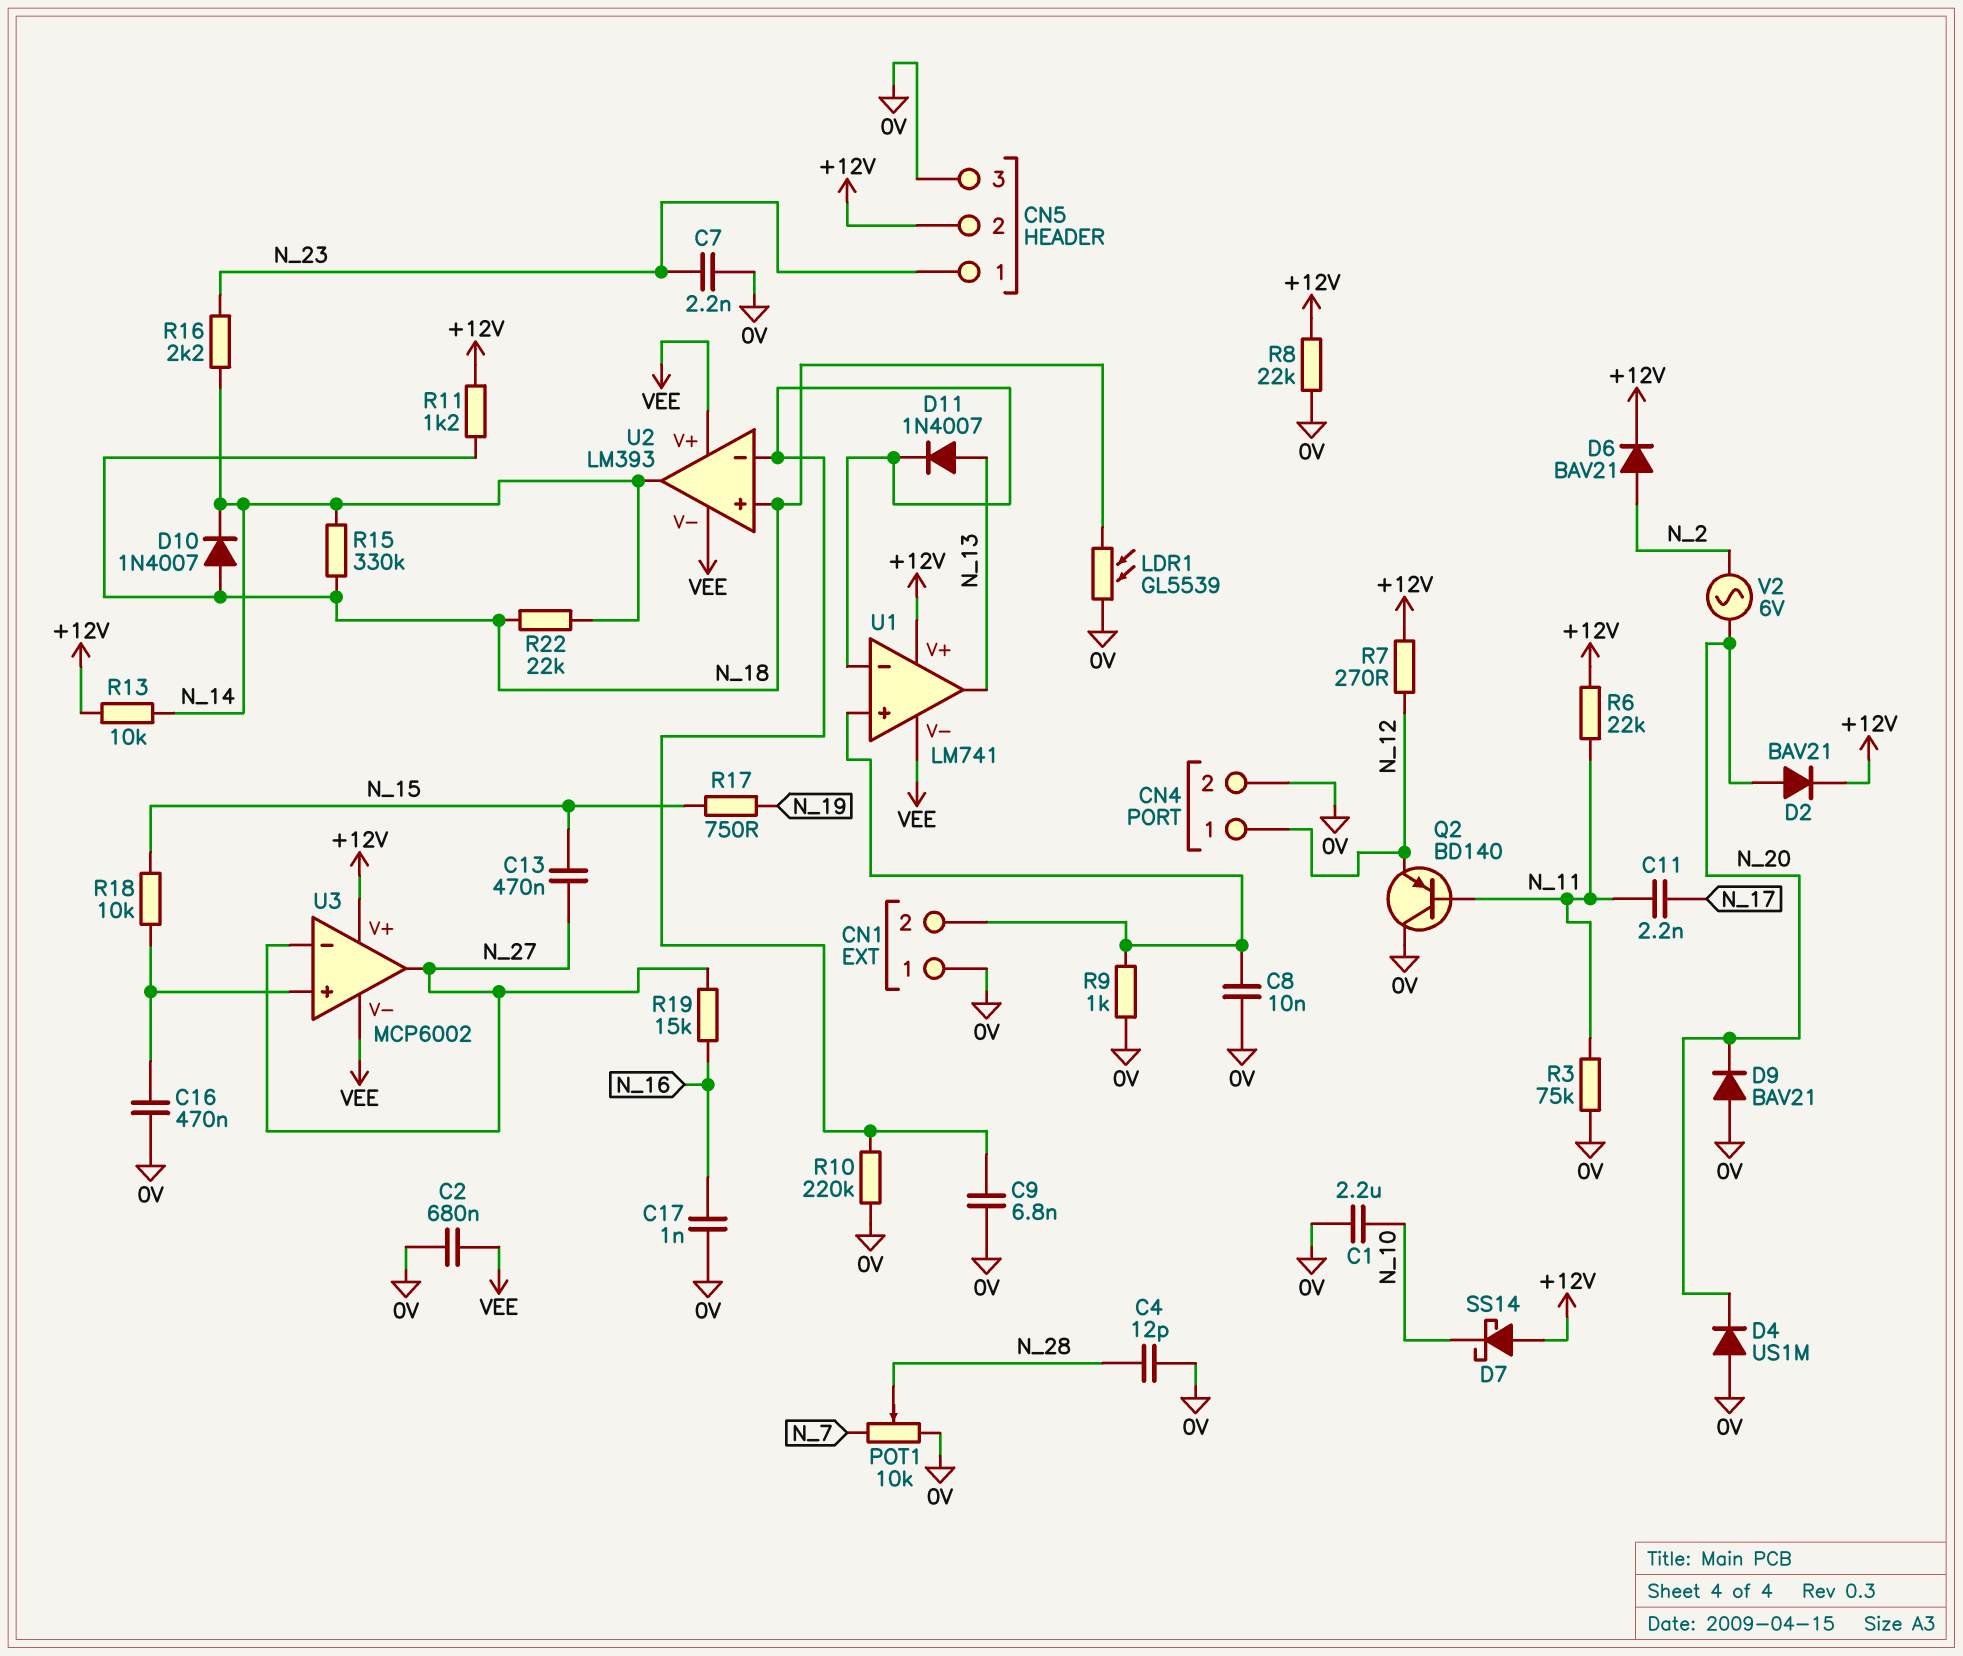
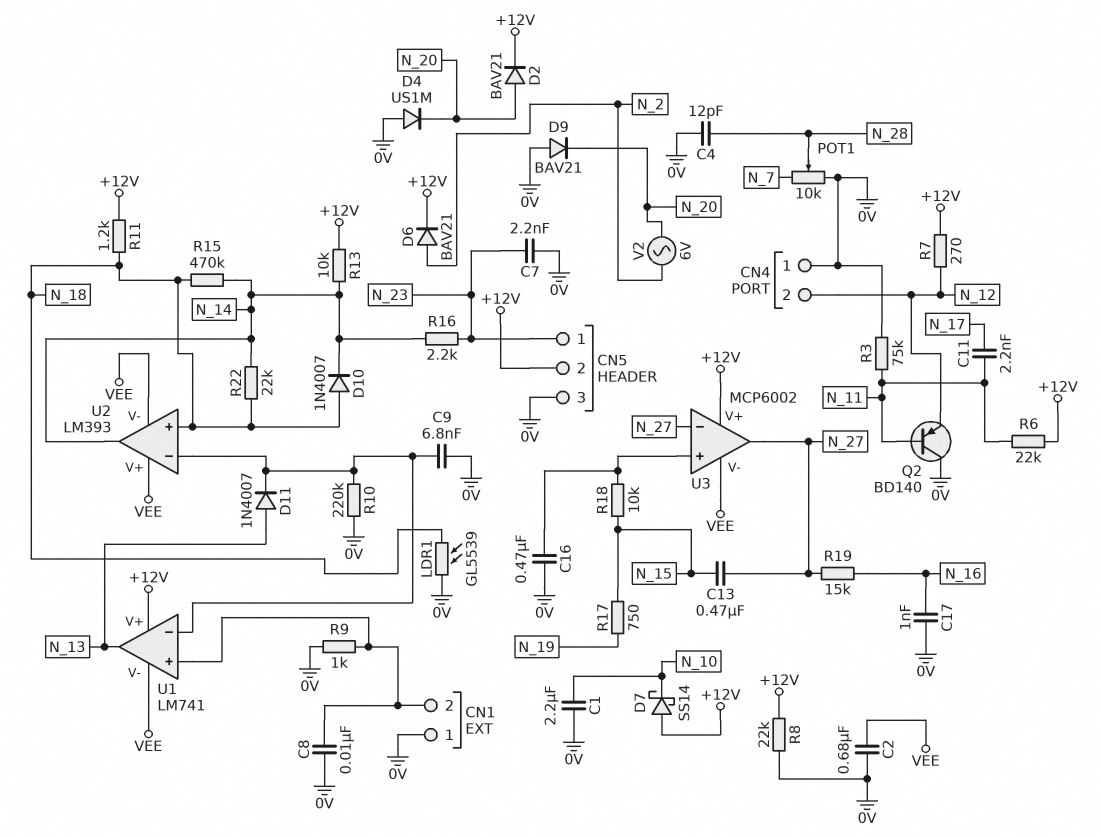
CN4 pin 1: N_12 -> 0V
CN4 pin 2: 0V -> N_12
R15: 330k (N_14, N_18) -> 470k (N_14, N_18)

